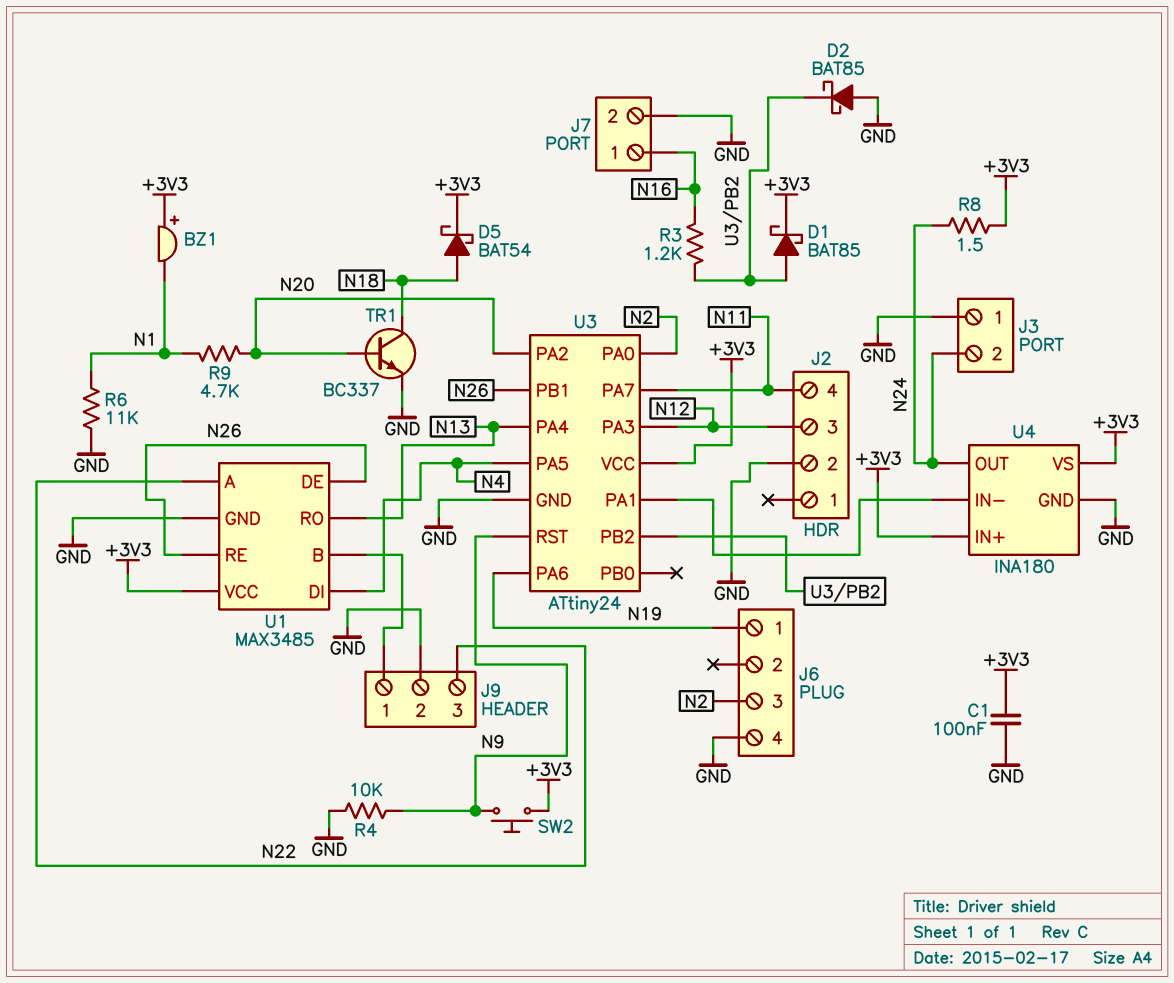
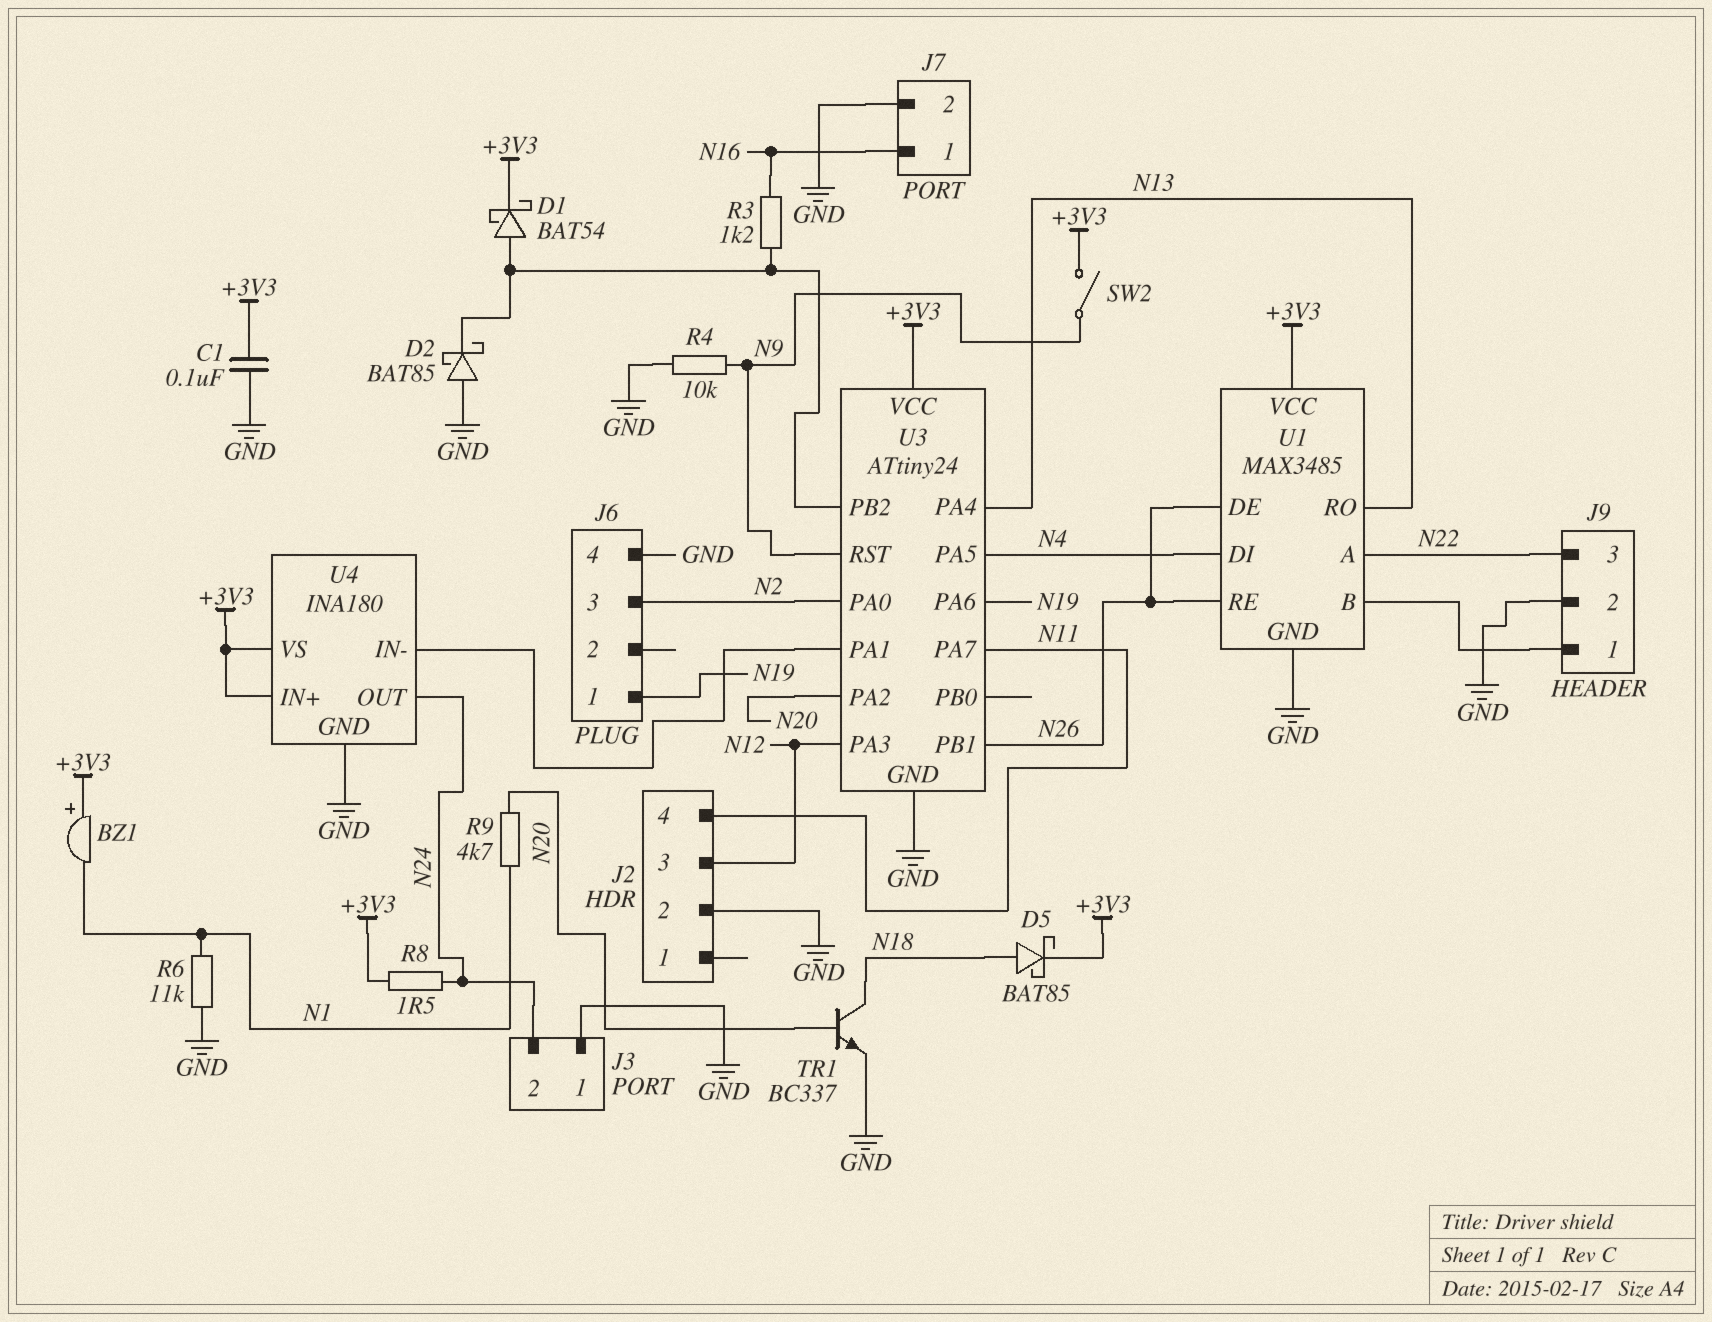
D1: schottky BAT85 (A U3/PB2, K +3V3) -> schottky BAT54 (A U3/PB2, K +3V3)
D5: schottky BAT54 (A N18, K +3V3) -> schottky BAT85 (A N18, K +3V3)
SW2: button (+3V3, N9) -> switch (+3V3, N9)

